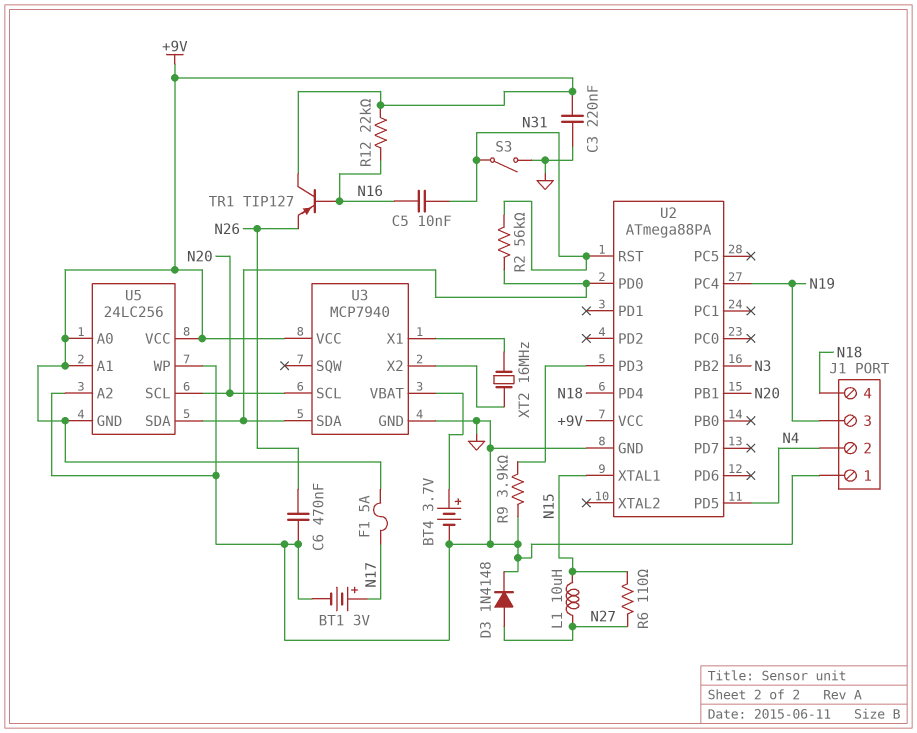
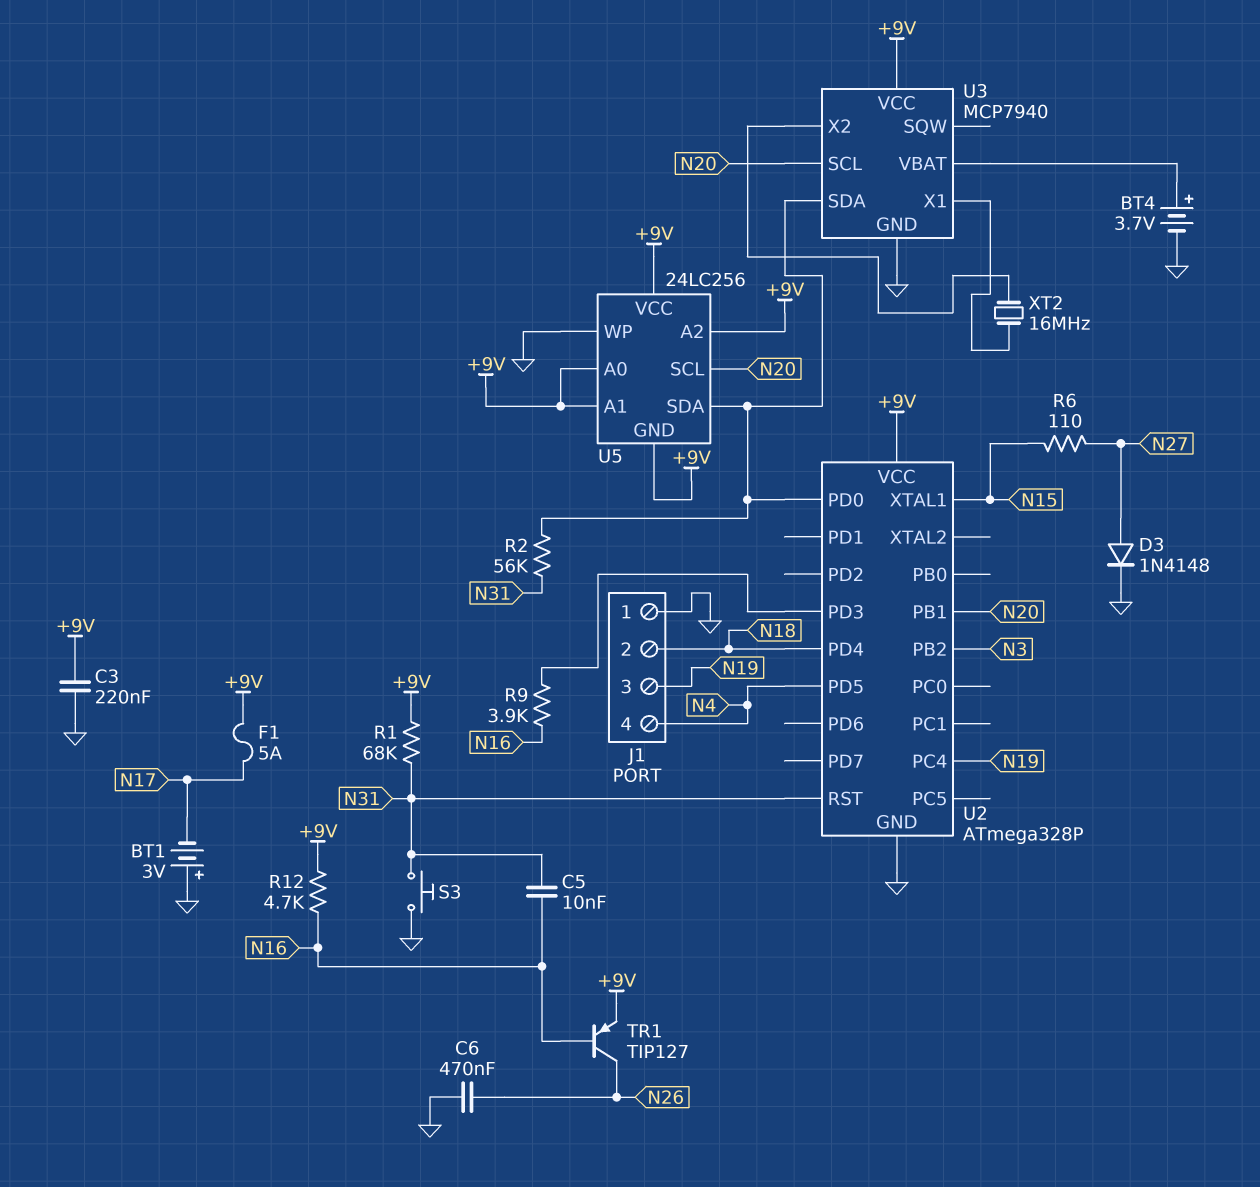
BT1: 3V (plus N17, minus GND) -> 3V (plus GND, minus N17)
J1 pin 2: N4 -> N18
J1 pin 4: N18 -> N4
L1: 10uH (N15, N27) -> none
R1: none -> 68k (+9V, N31)
R9: 3.9k (GND, U2/PD3) -> 3.9k (N16, U2/PD3)
R12: 22k (+9V, N16) -> 4.7k (+9V, N16)
S3: switch (GND, N31) -> button (GND, N31)
TR1: PNP TIP127 (B N16, C +9V, E N26) -> PNP TIP127 (B N16, C N26, E +9V)
U2: ATmega88PA -> ATmega328P
U5 pin A2: GND -> +9V

